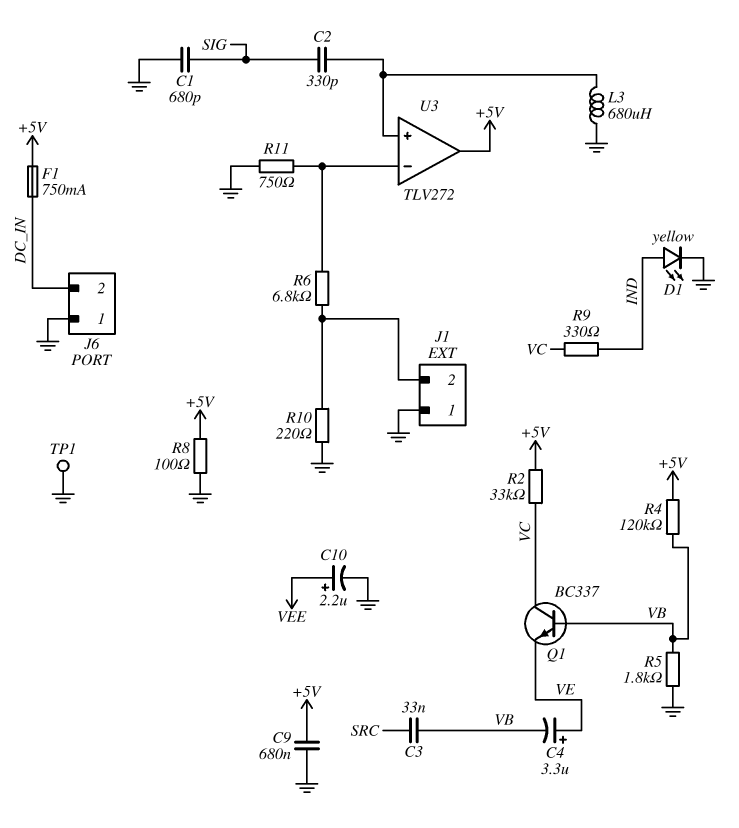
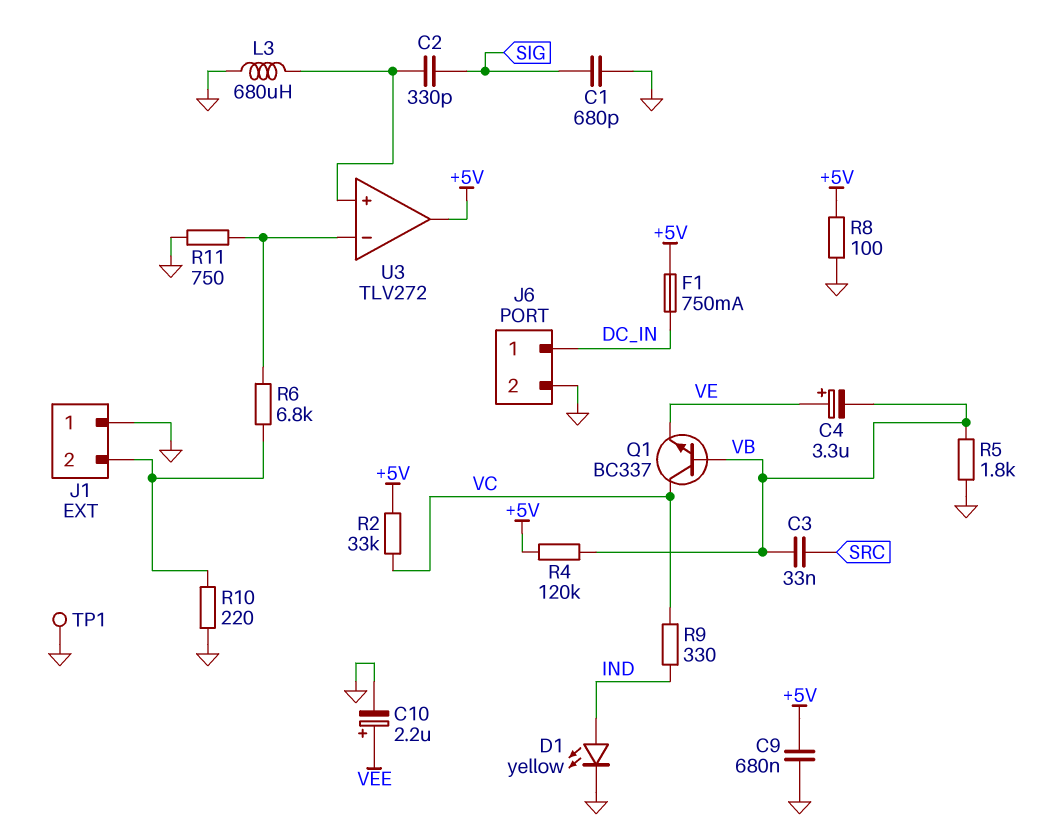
J6 pin 1: GND -> DC_IN
J6 pin 2: DC_IN -> GND

